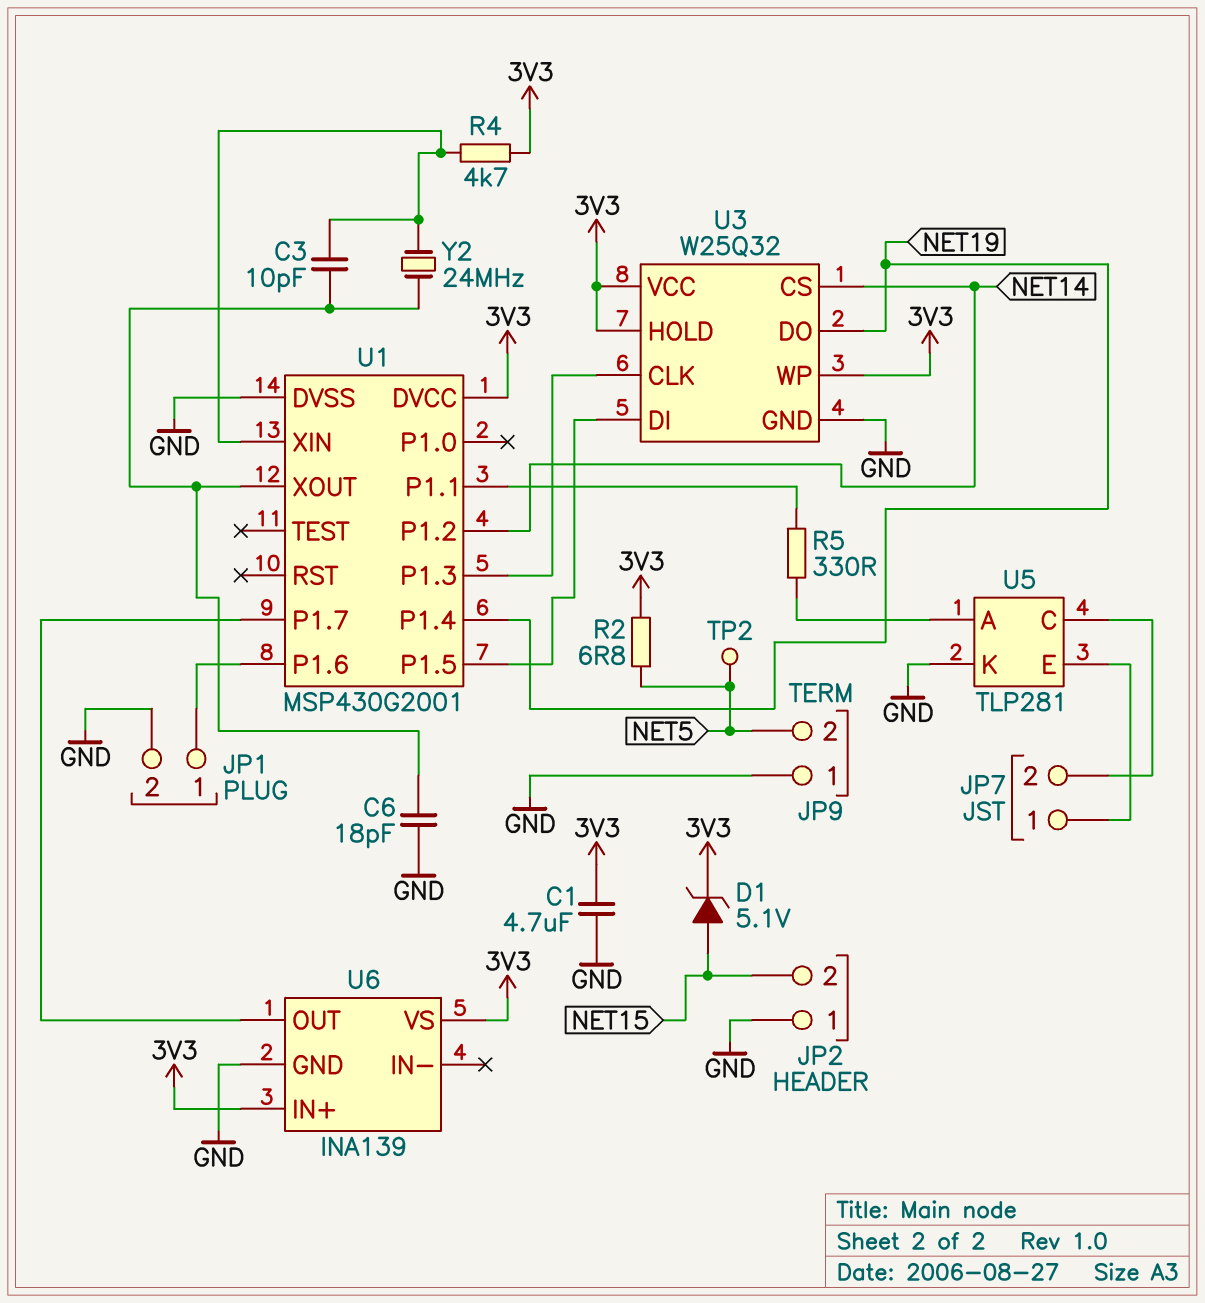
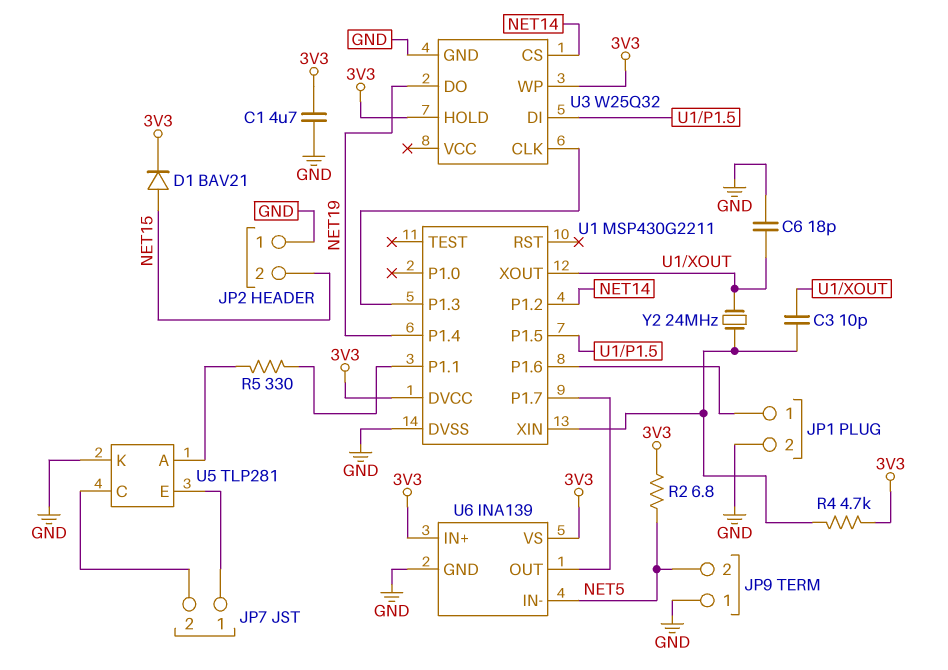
D1: zener 5.1V (A NET15, K 3V3) -> diode BAV21 (A NET15, K 3V3)
TP2: test point (NET5) -> none
U1: MSP430G2001 -> MSP430G2211
U3 pin VCC: 3V3 -> none
U6 pin IN-: none -> NET5

